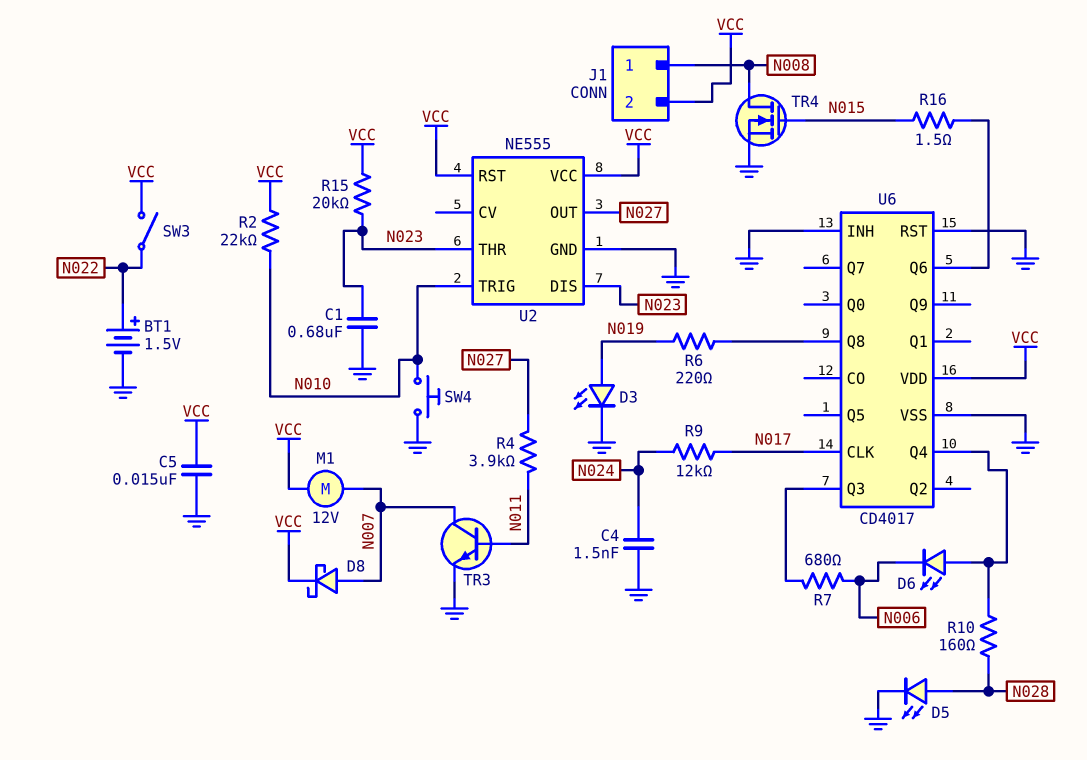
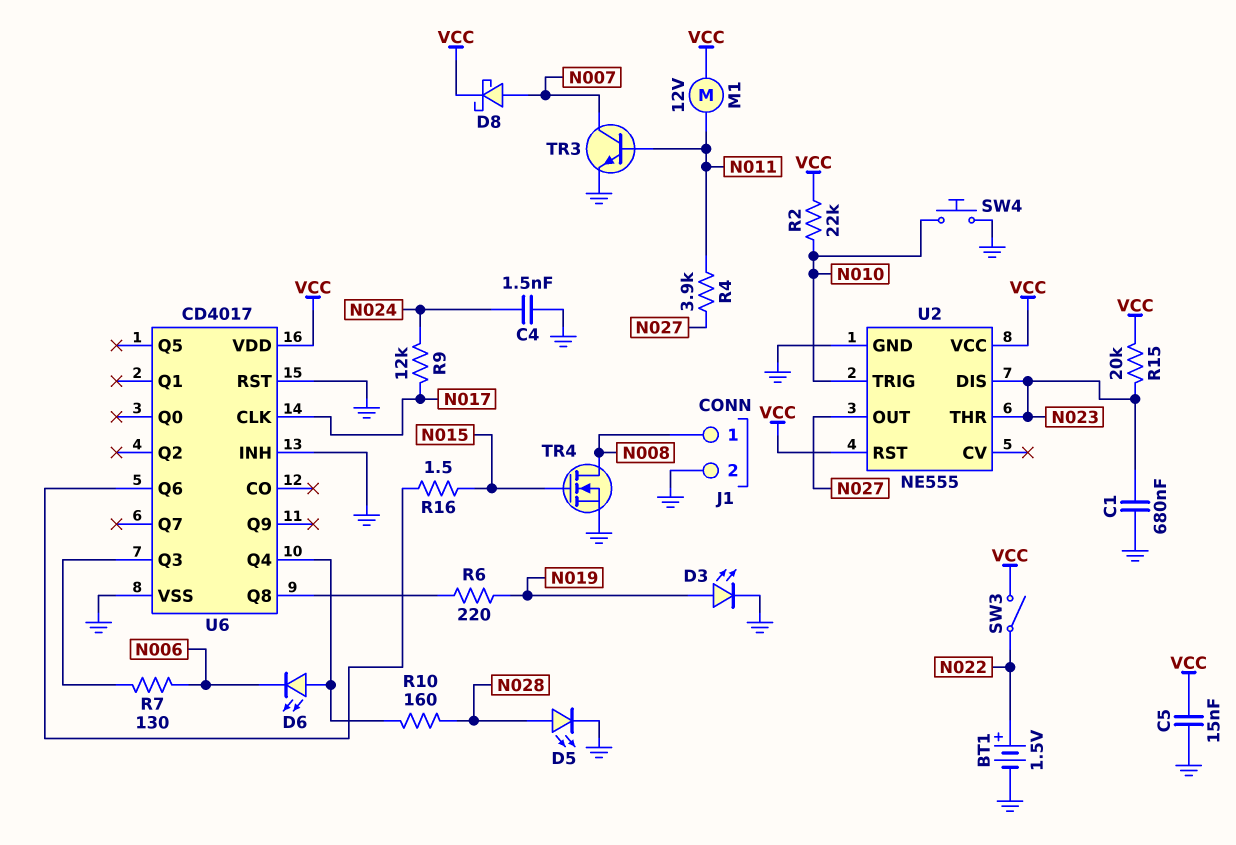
J1 pin 2: VCC -> GND
M1: motor 12V (N007, VCC) -> motor 12V (N011, VCC)
R7: 680 (N006, U6/Q3) -> 130 (N006, U6/Q3)

